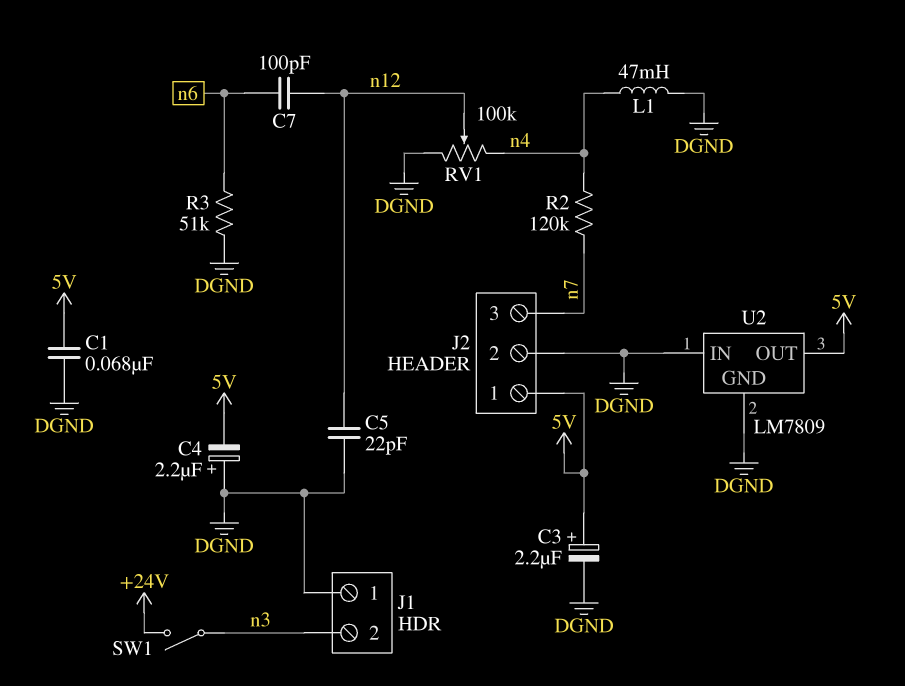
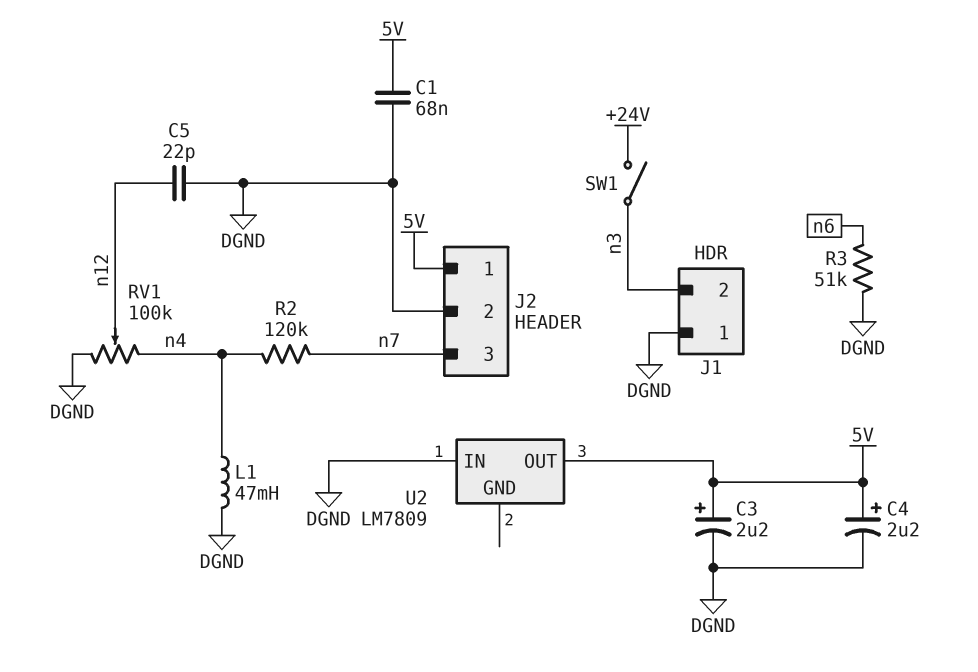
C4: 2.2uF (plus DGND, minus 5V) -> 2.2uF (plus 5V, minus DGND)
C7: 100pF (n6, n12) -> none
U2 pin GND: DGND -> none

